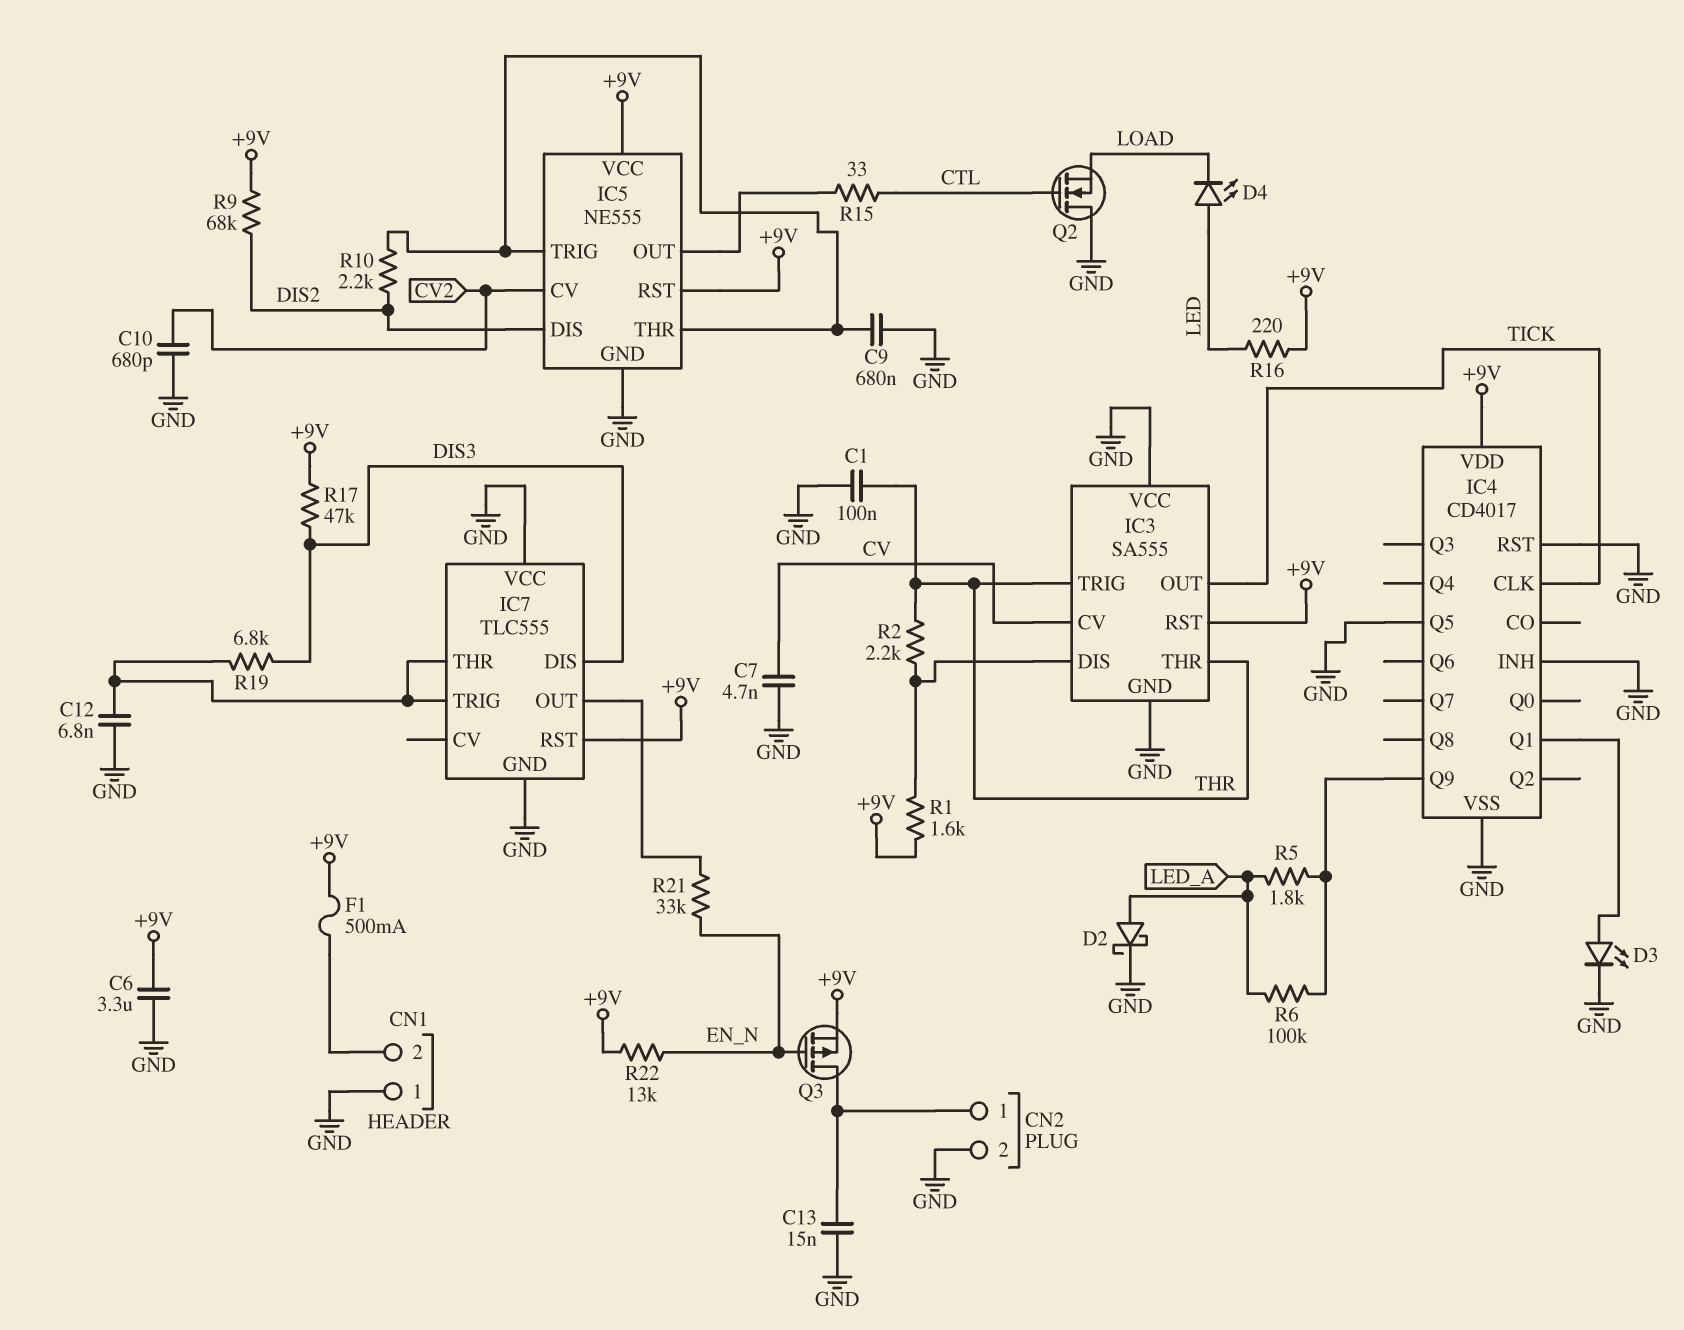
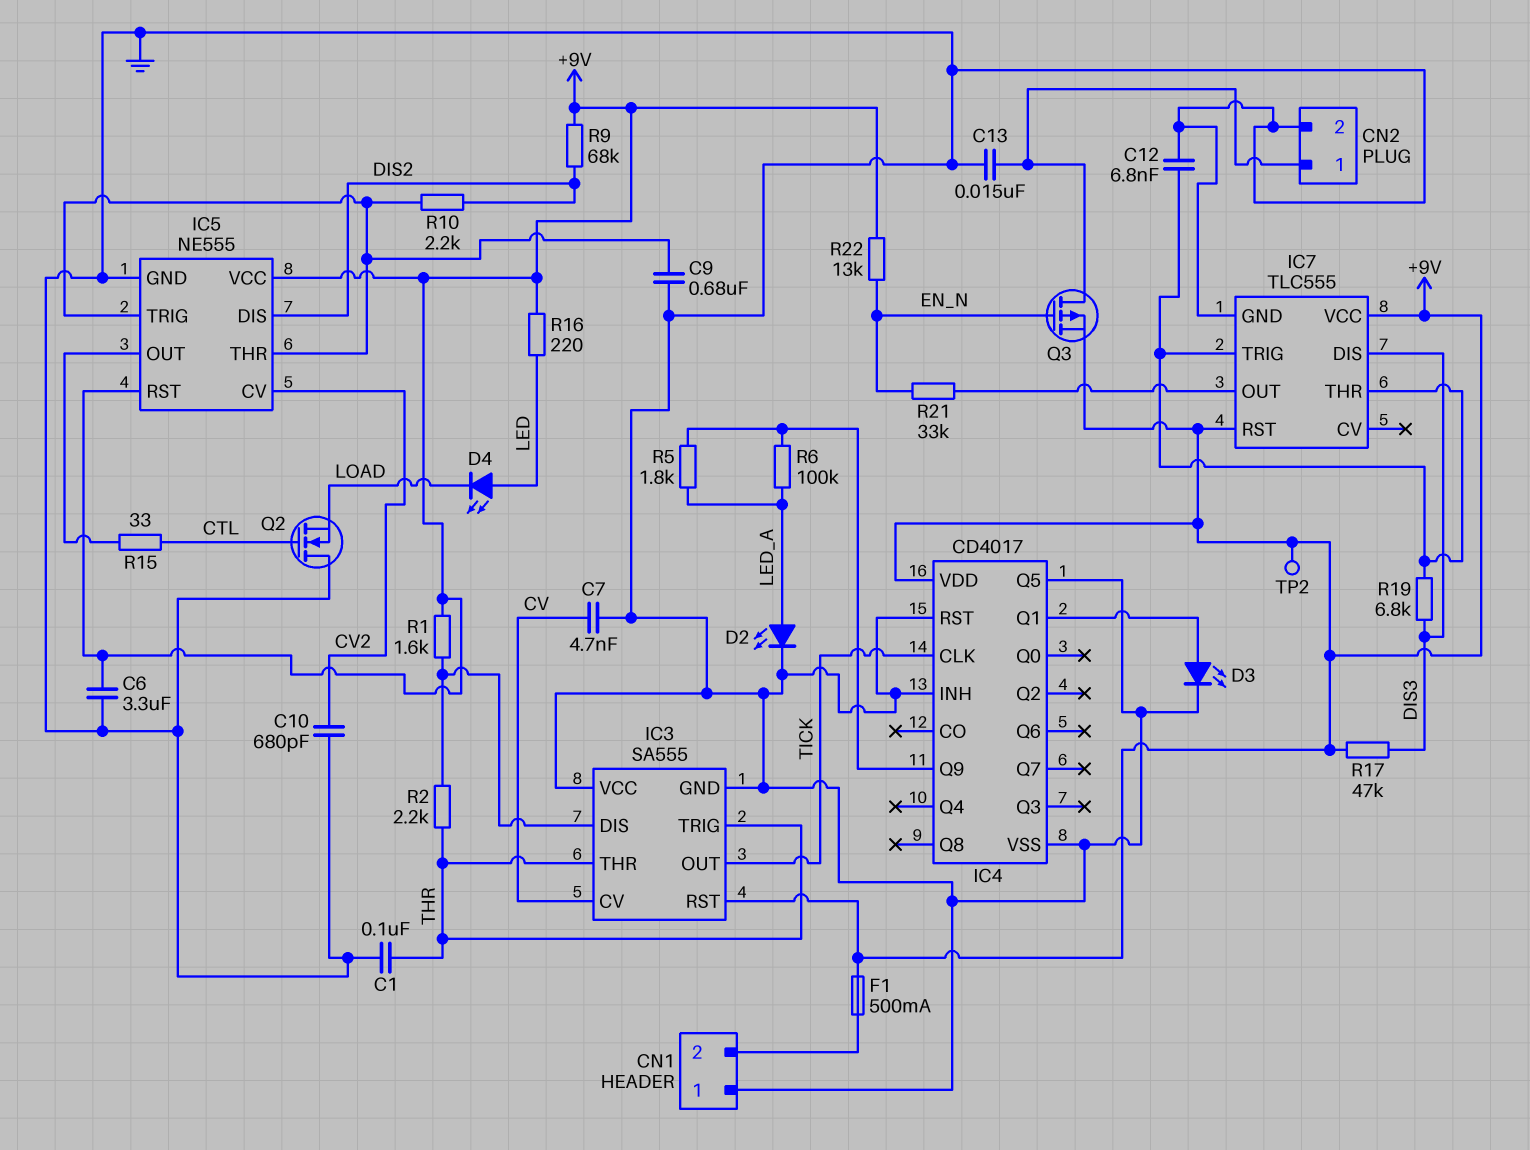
D2: schottky (A LED_A, K GND) -> LED (A LED_A, K GND)
IC7 pin VCC: GND -> +9V
TP2: none -> test point (+9V)

